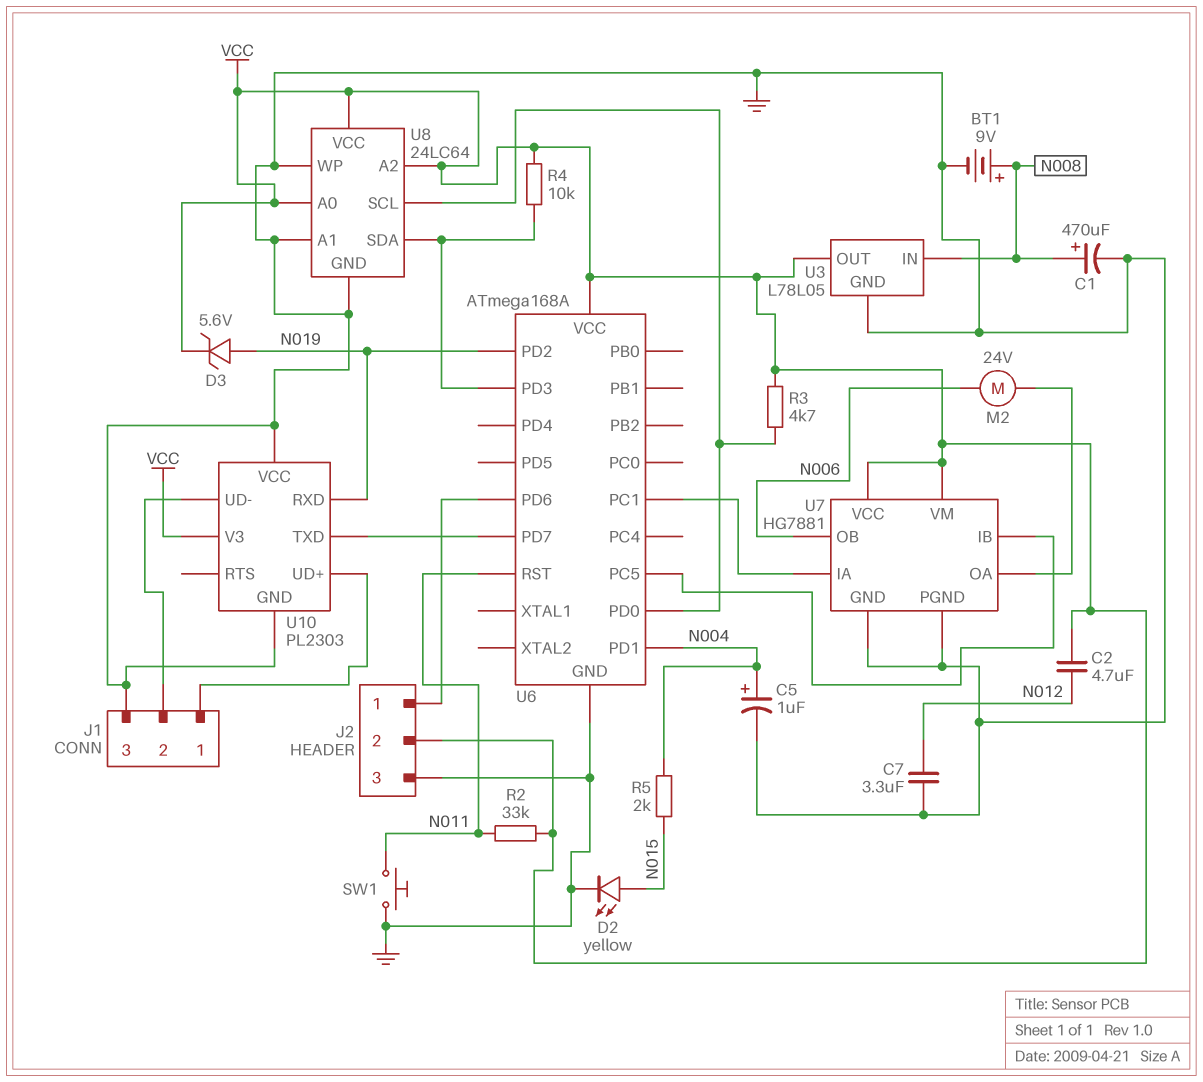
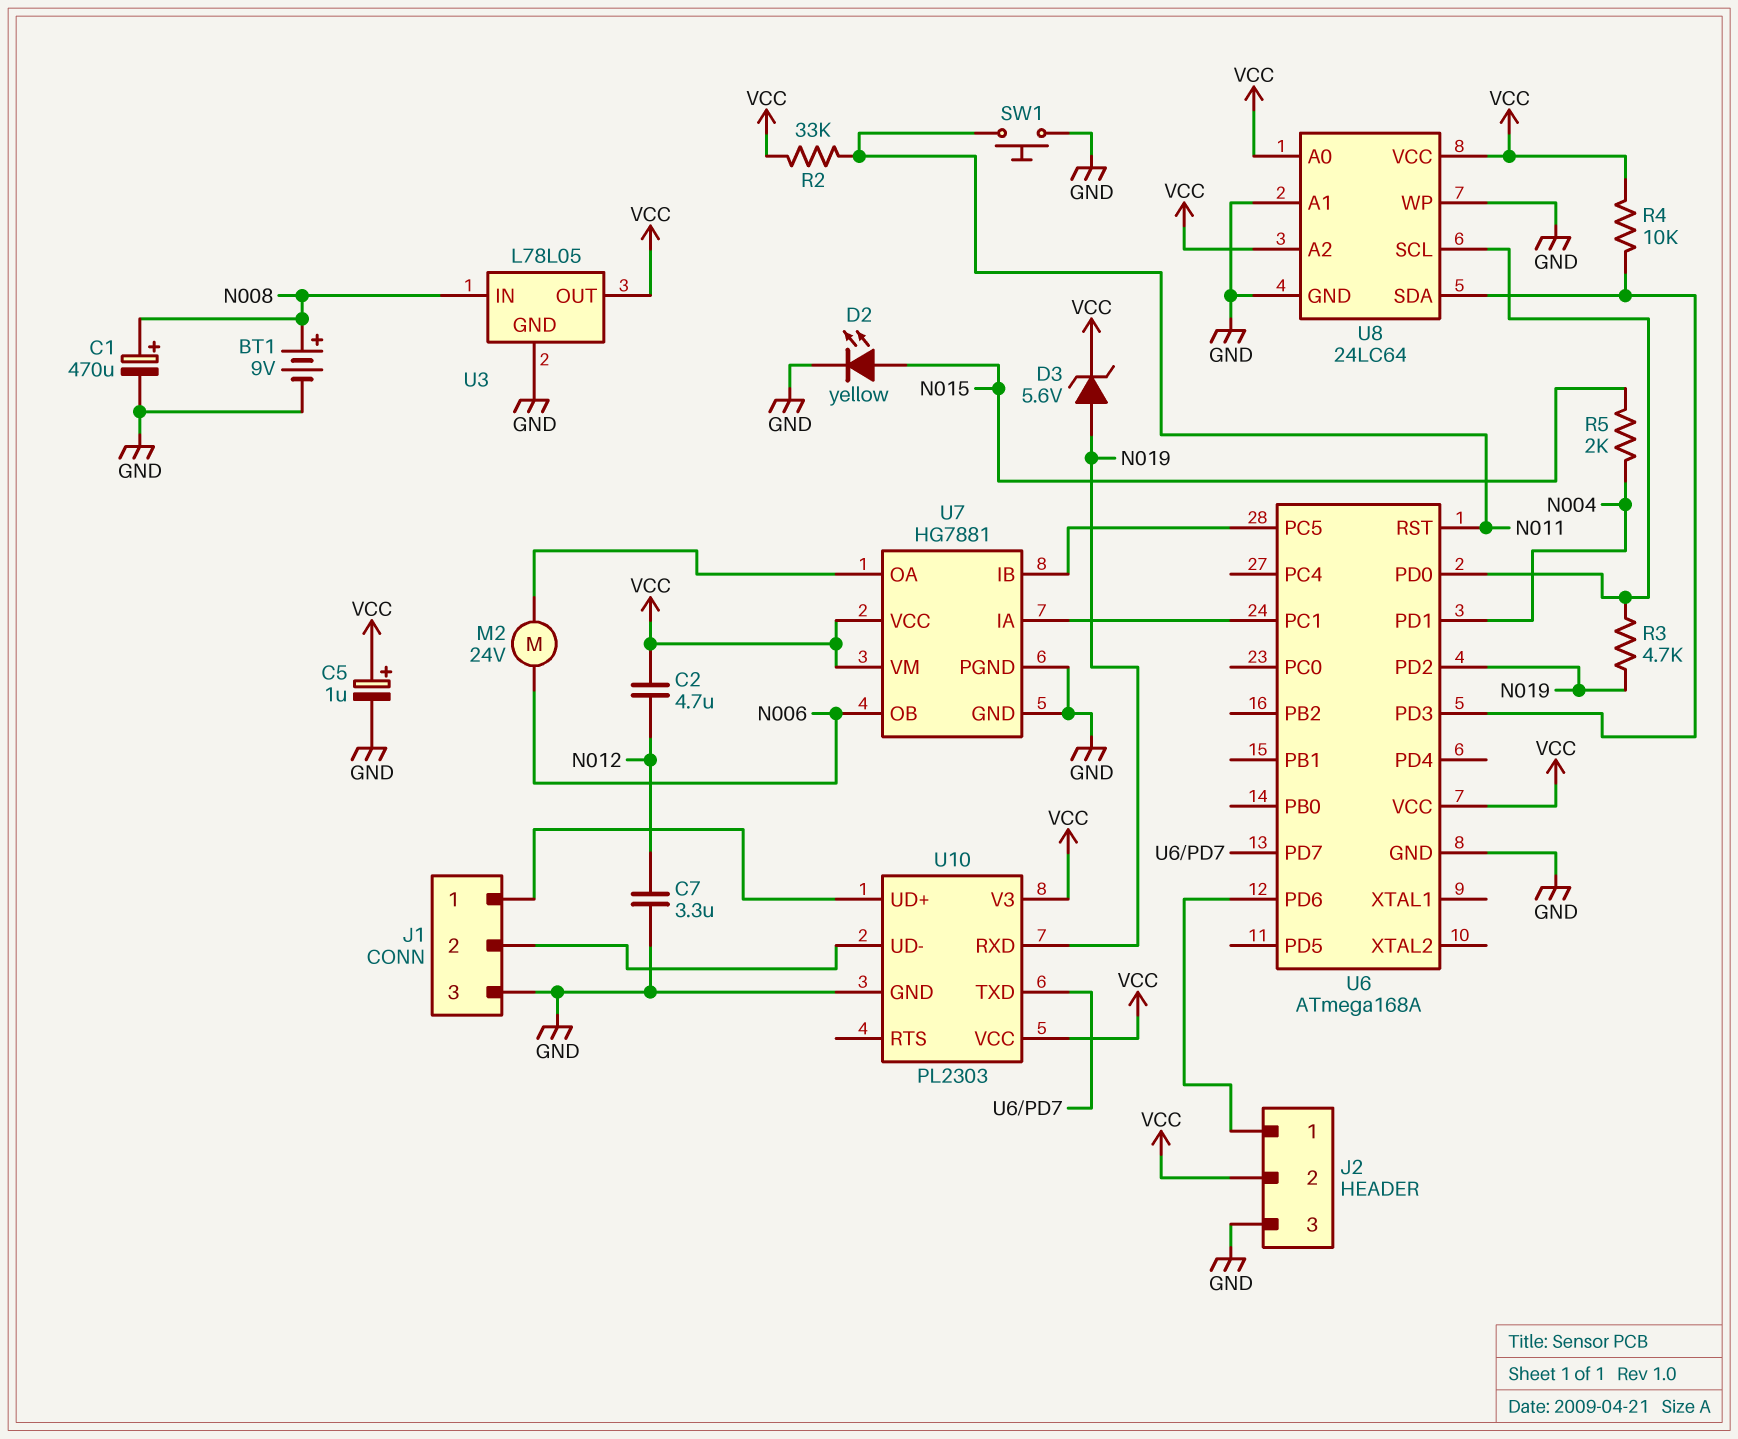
C5: 1uF (plus N004, minus GND) -> 1uF (plus VCC, minus GND)
R3: 4.7k (U6/PD0, VCC) -> 4.7k (N019, U6/PD0)
U10 pin VCC: GND -> VCC

